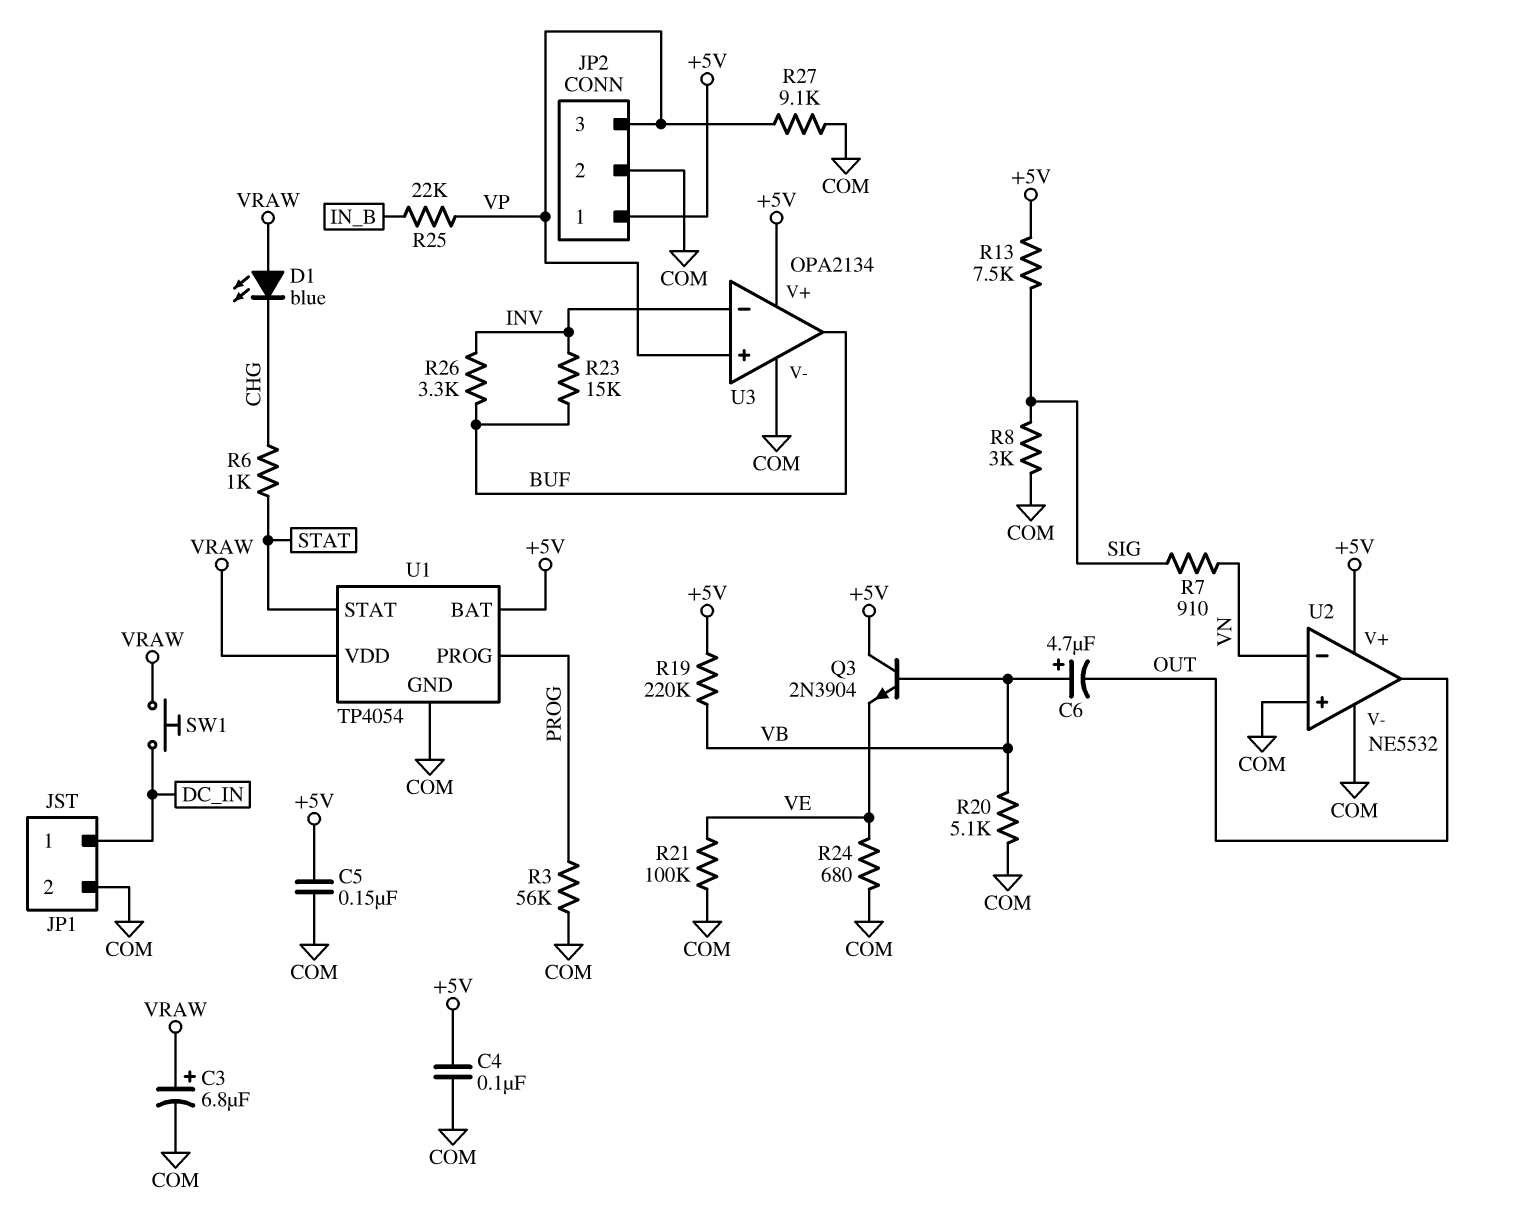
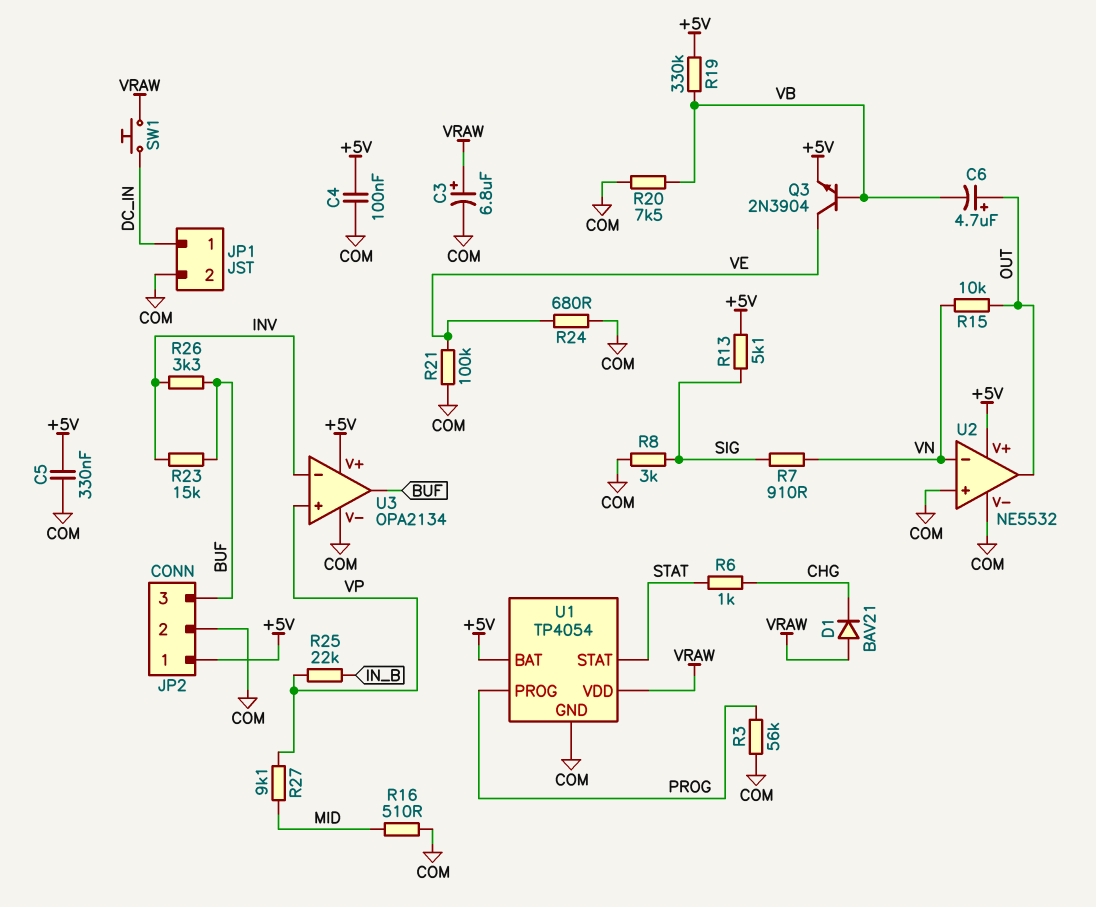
C5: 150nF (+5V, COM) -> 330nF (+5V, COM)
C6: 4.7uF (plus VB, minus OUT) -> 4.7uF (plus OUT, minus VB)
D1: LED blue (A VRAW, K CHG) -> diode BAV21 (A VRAW, K CHG)
JP2 pin 3: VP -> BUF
Q3: NPN 2N3904 (B VB, C +5V, E VE) -> NPN 2N3904 (B VB, C VE, E +5V)
R13: 7.5k (+5V, SIG) -> 5.1k (+5V, SIG)
R15: none -> 10k (OUT, VN)
R16: none -> 510 (COM, MID)
R19: 220k (+5V, VB) -> 330k (+5V, VB)
R20: 5.1k (COM, VB) -> 7.5k (COM, VB)
R27: 9.1k (COM, VP) -> 9.1k (MID, VP)

